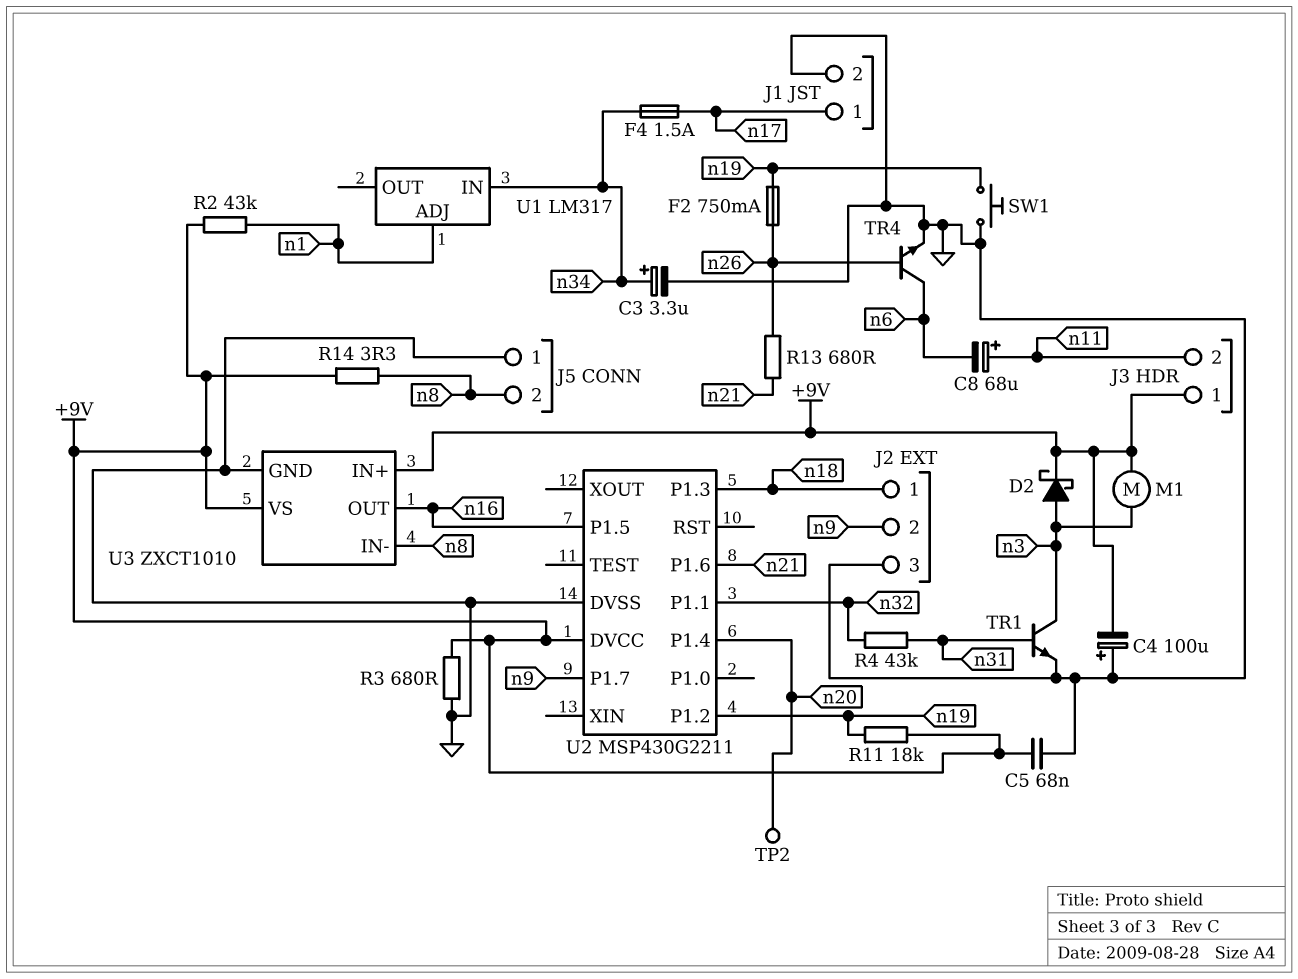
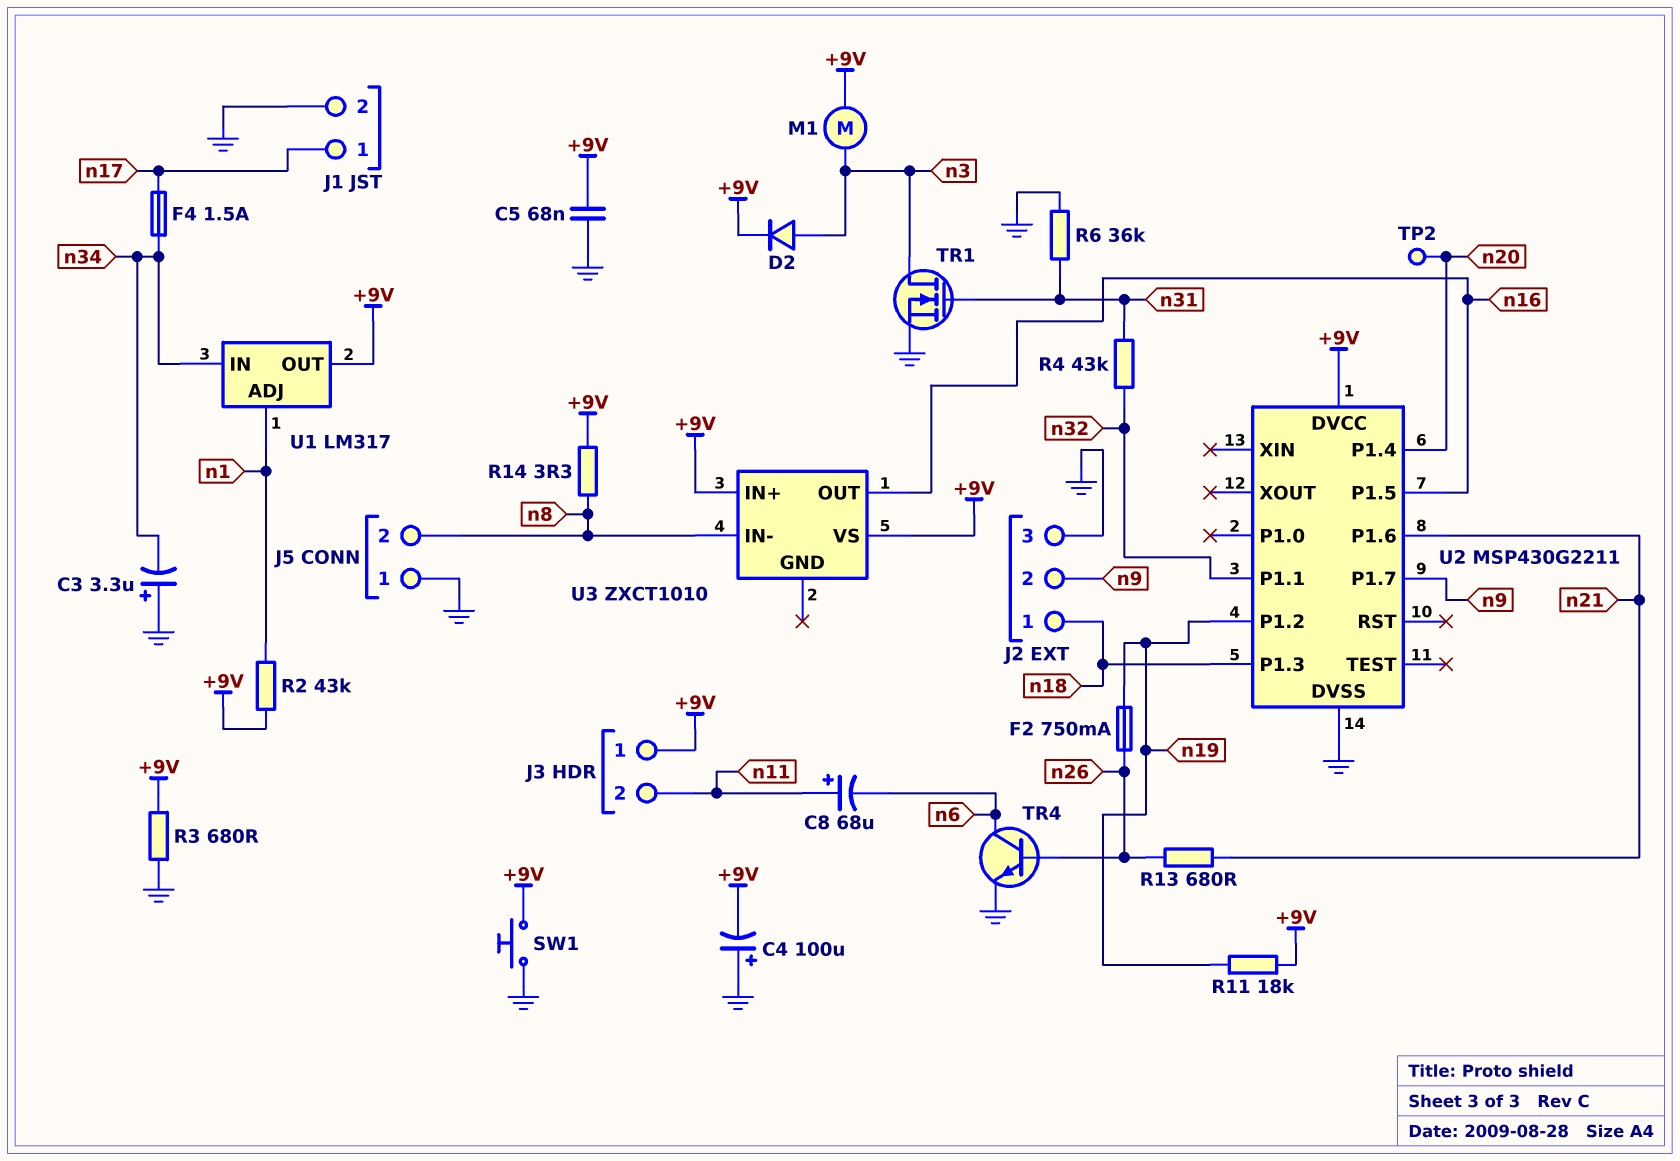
C3: 3.3uF (plus n34, minus GND) -> 3.3uF (plus GND, minus n34)
D2: schottky (A n3, K +9V) -> diode (A n3, K +9V)
R6: none -> 36k (GND, n31)
SW1: button (GND, n19) -> button (+9V, GND)
TR1: NPN (B n31, C n3, E GND) -> NMOS (G n31, D n3, S GND)
U1 pin OUT: none -> +9V
U3 pin GND: GND -> none

